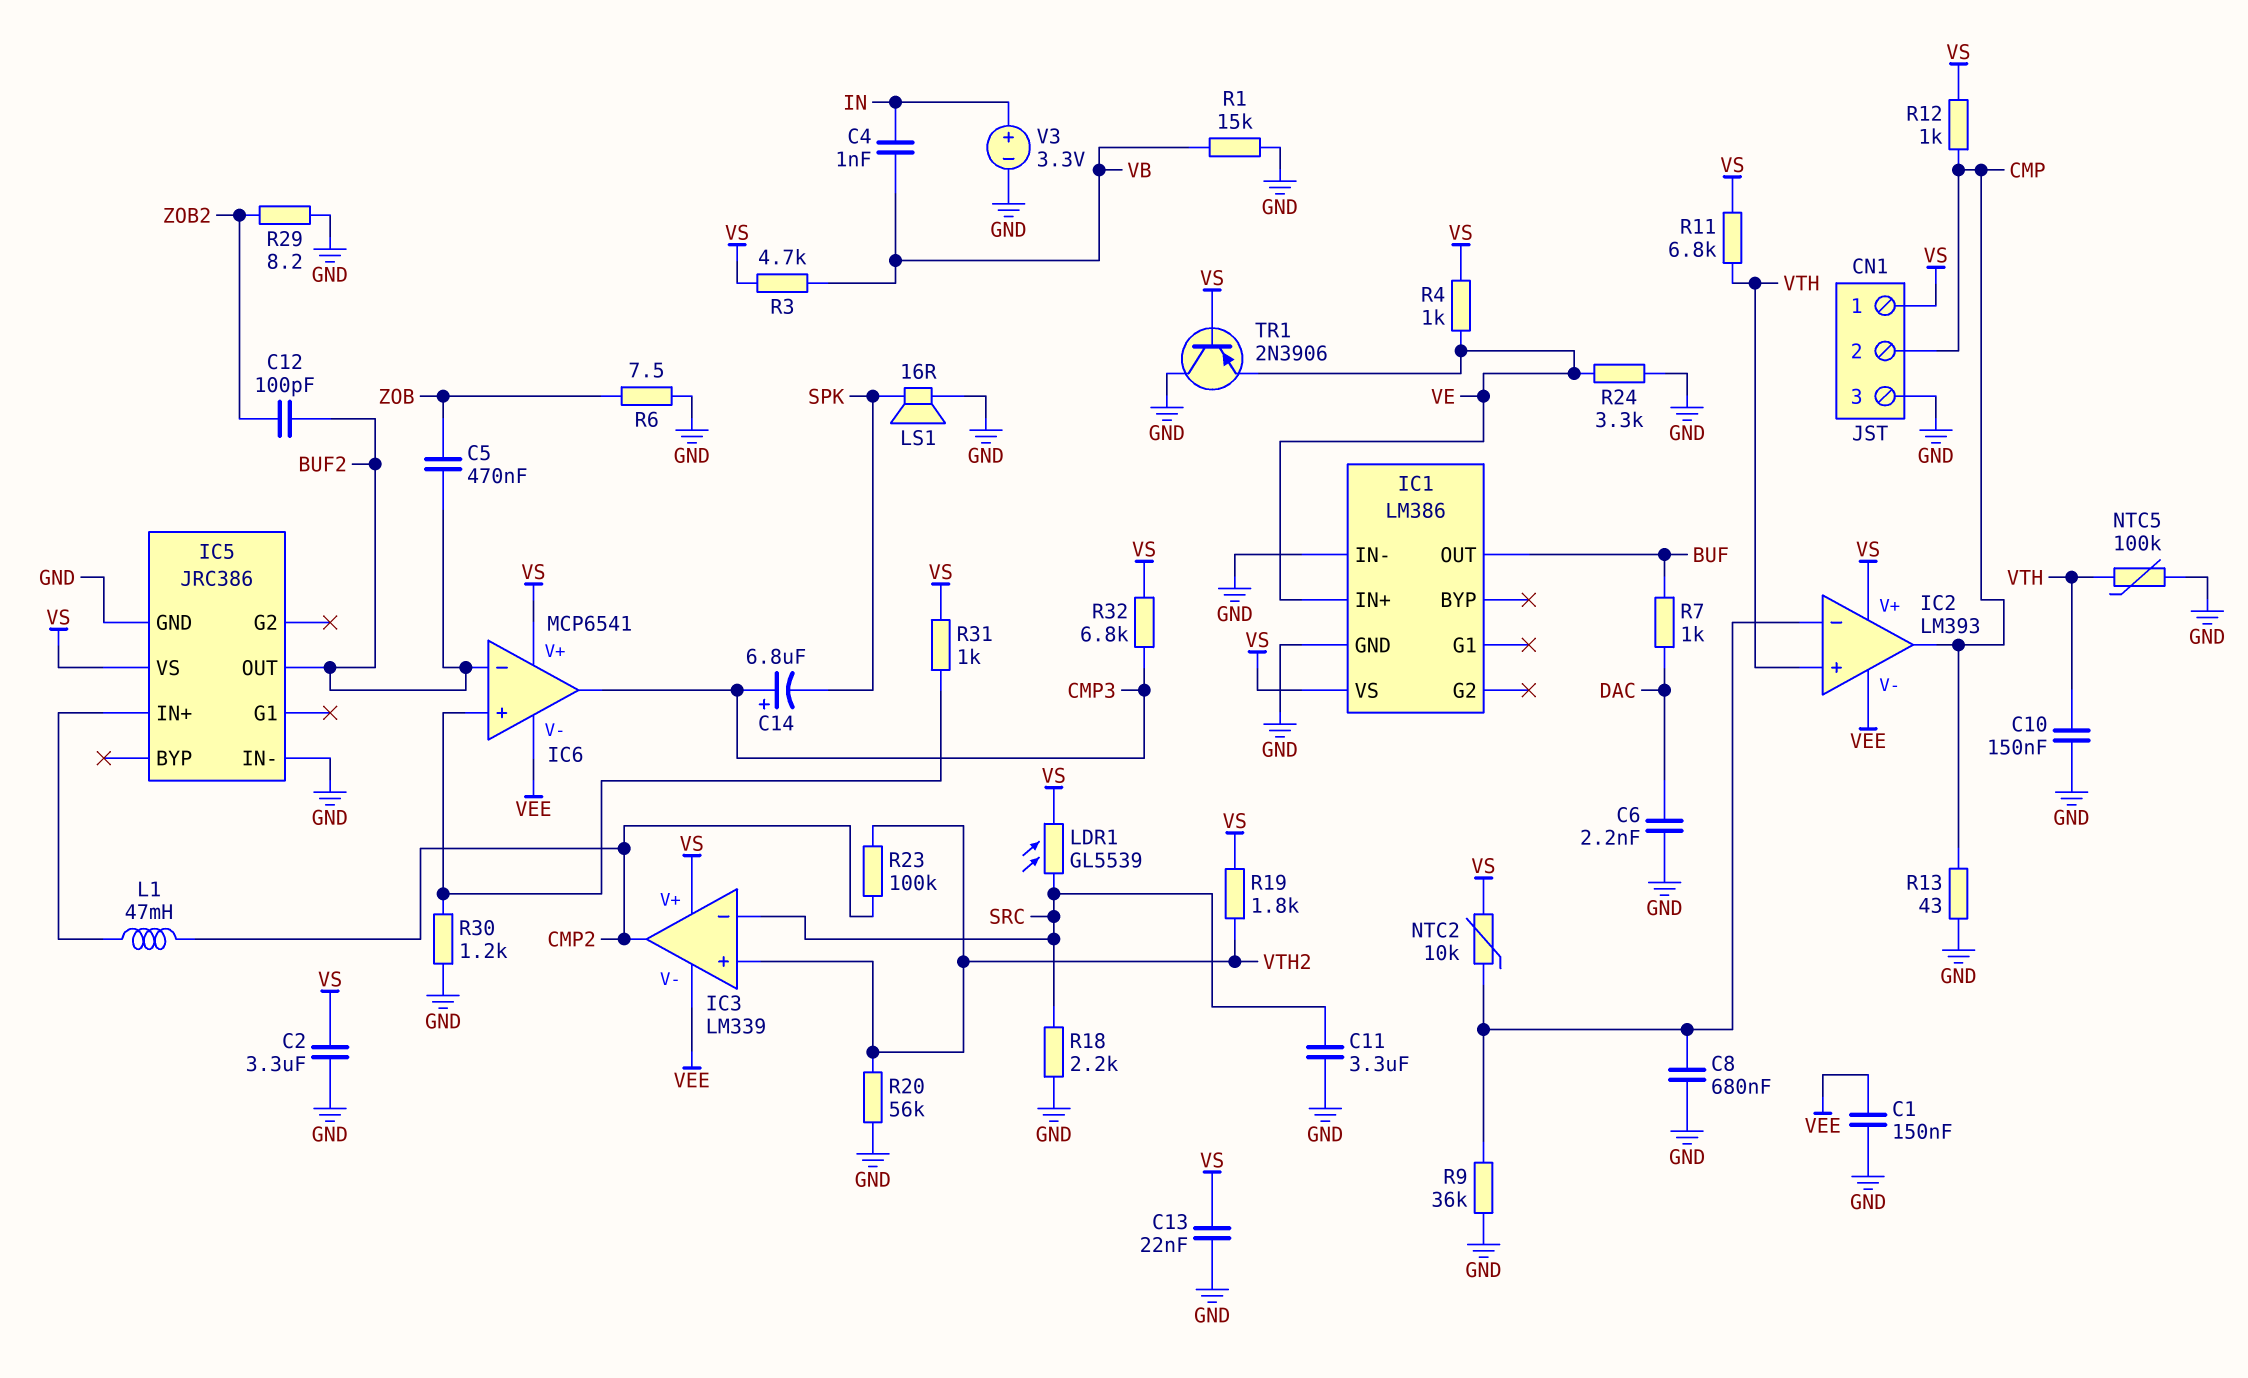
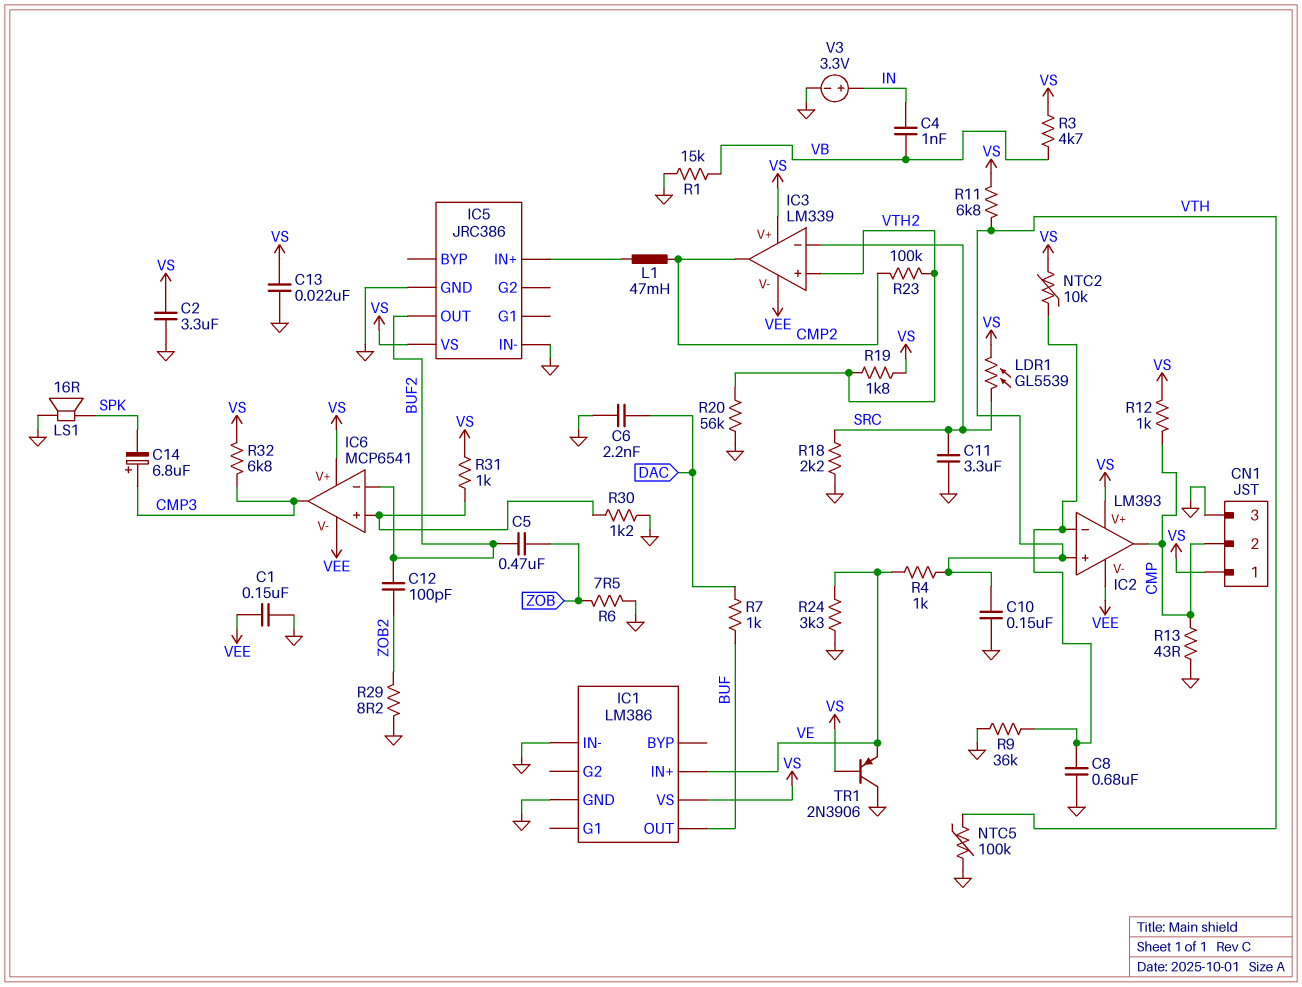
R4: 1k (VE, VS) -> 1k (VE, VTH)

